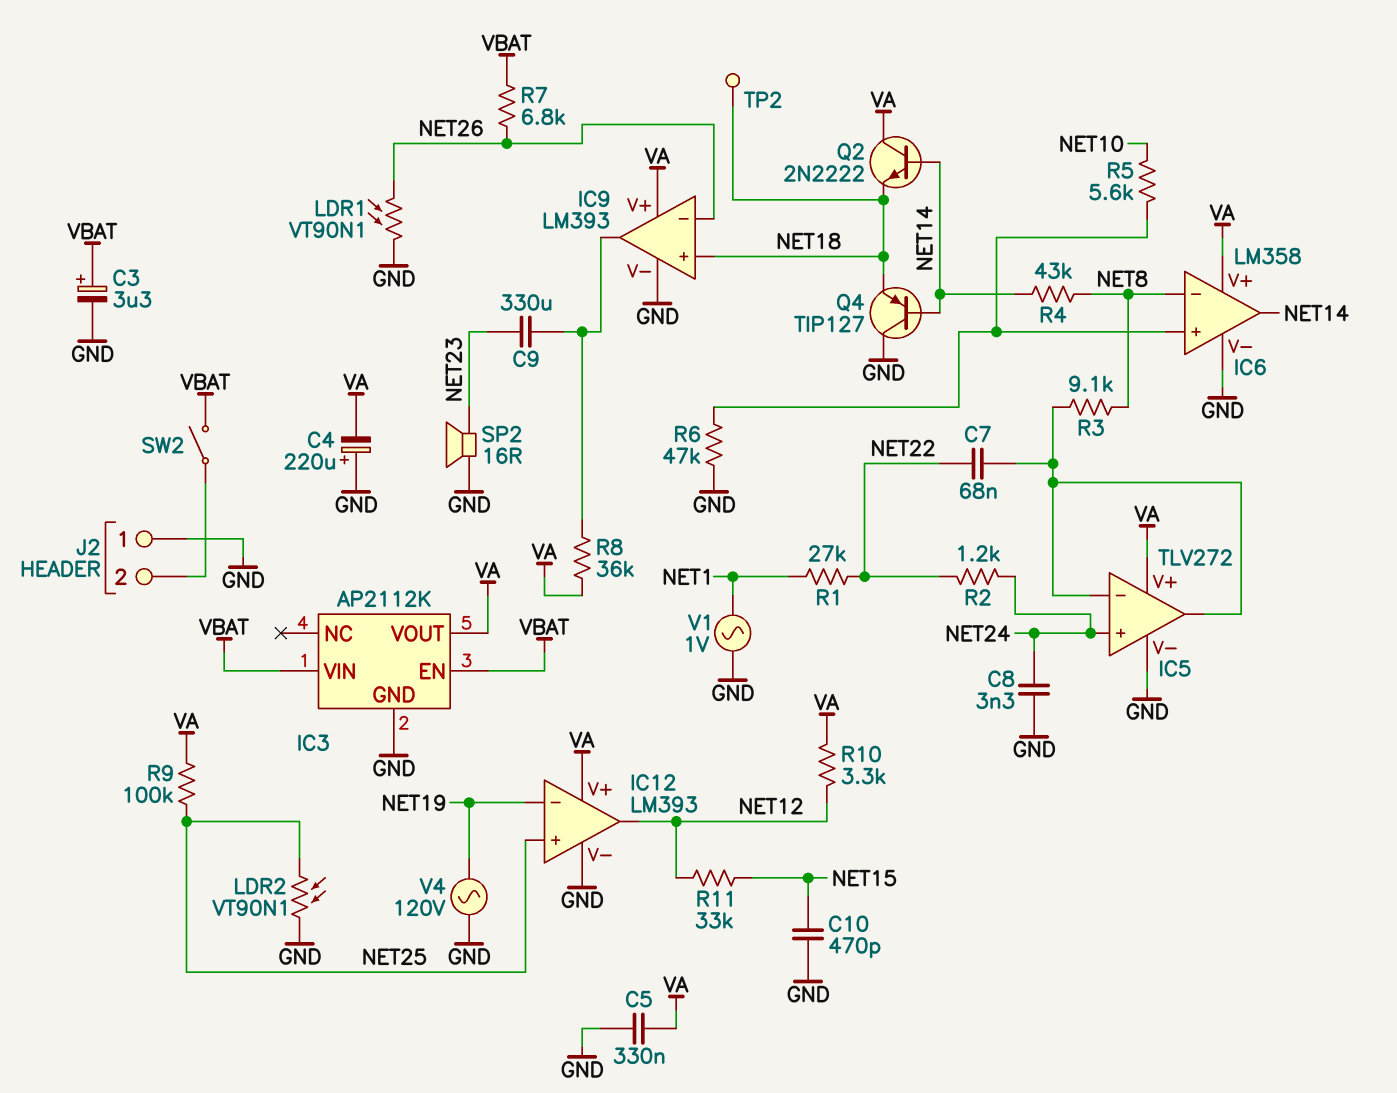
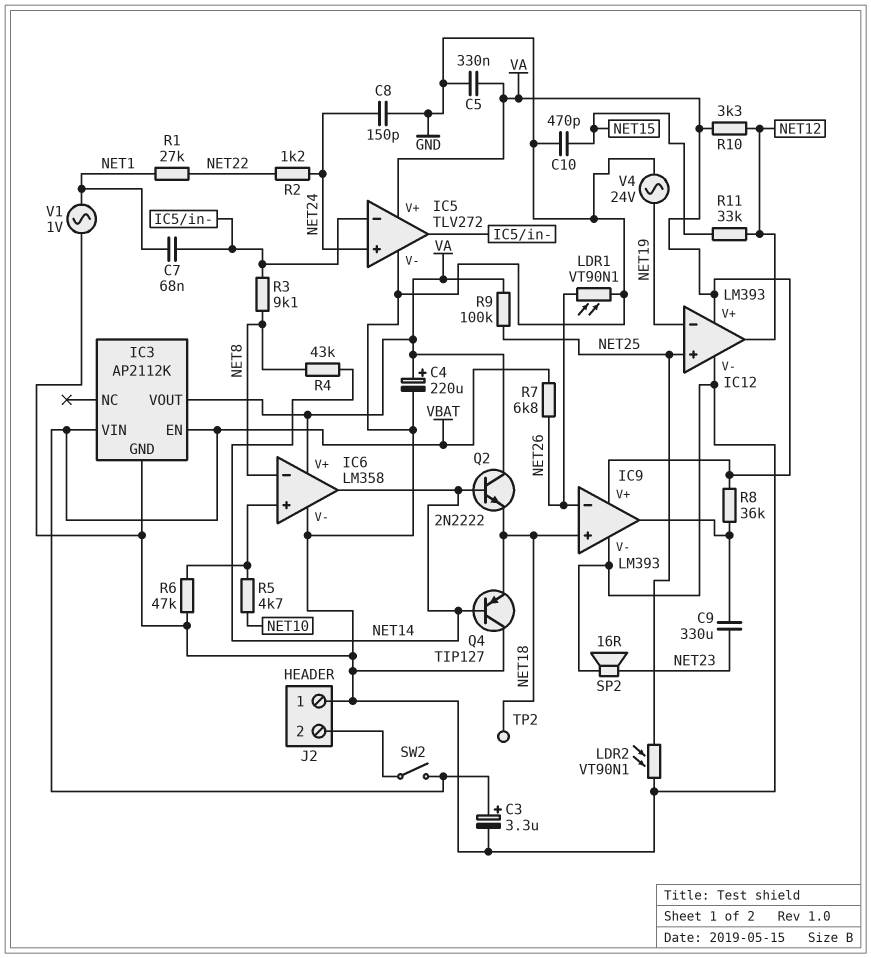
C4: 220uF (plus GND, minus VA) -> 220uF (plus VA, minus GND)
C7: 68nF (IC5/in-, NET22) -> 68nF (IC5/in-, NET1)
C8: 3.3nF (GND, NET24) -> 150pF (GND, NET24)
R5: 5.6k (IC6/in+, NET10) -> 4.7k (IC6/in+, NET10)
V4: AC 120V (GND, NET19) -> AC 24V (GND, NET19)

